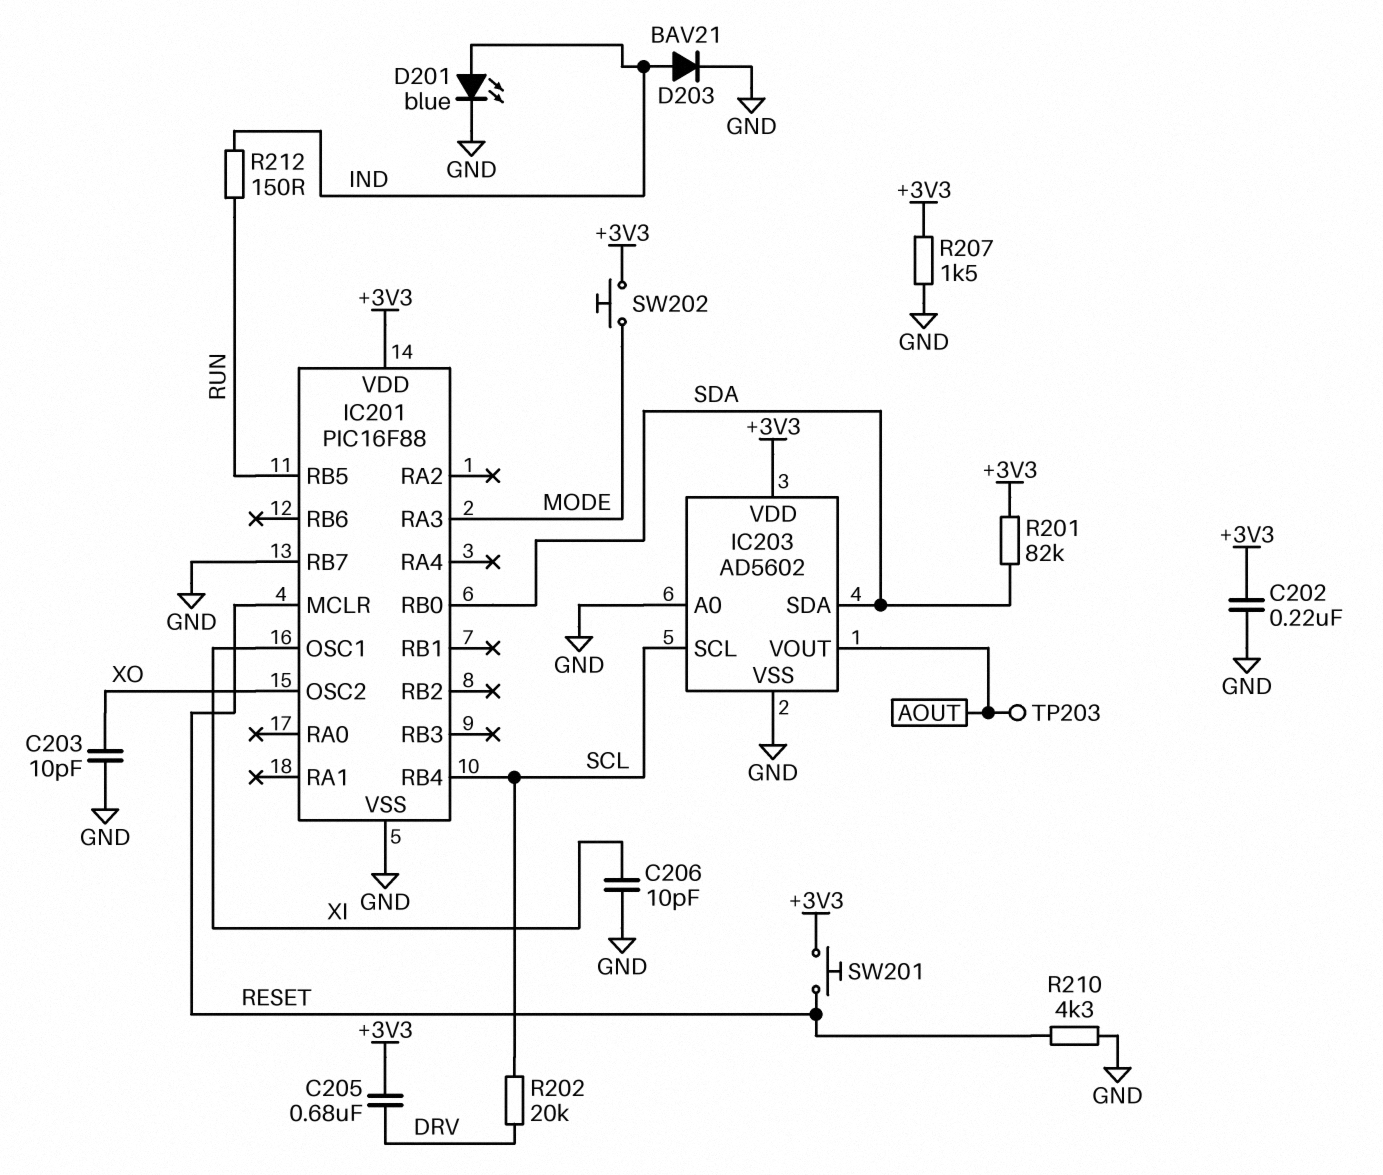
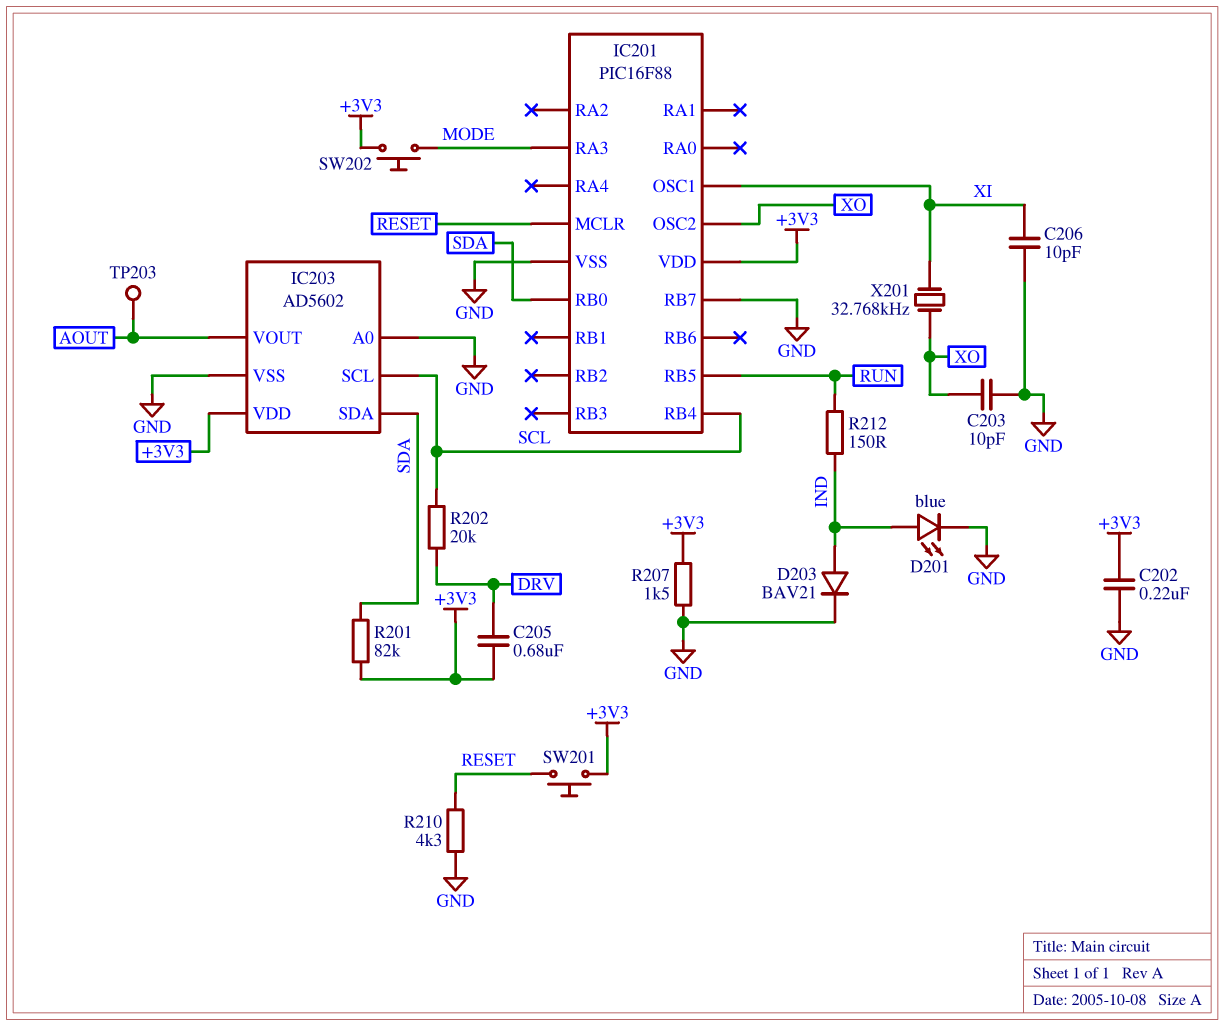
X201: none -> 32.768kHz (XI, XO)

